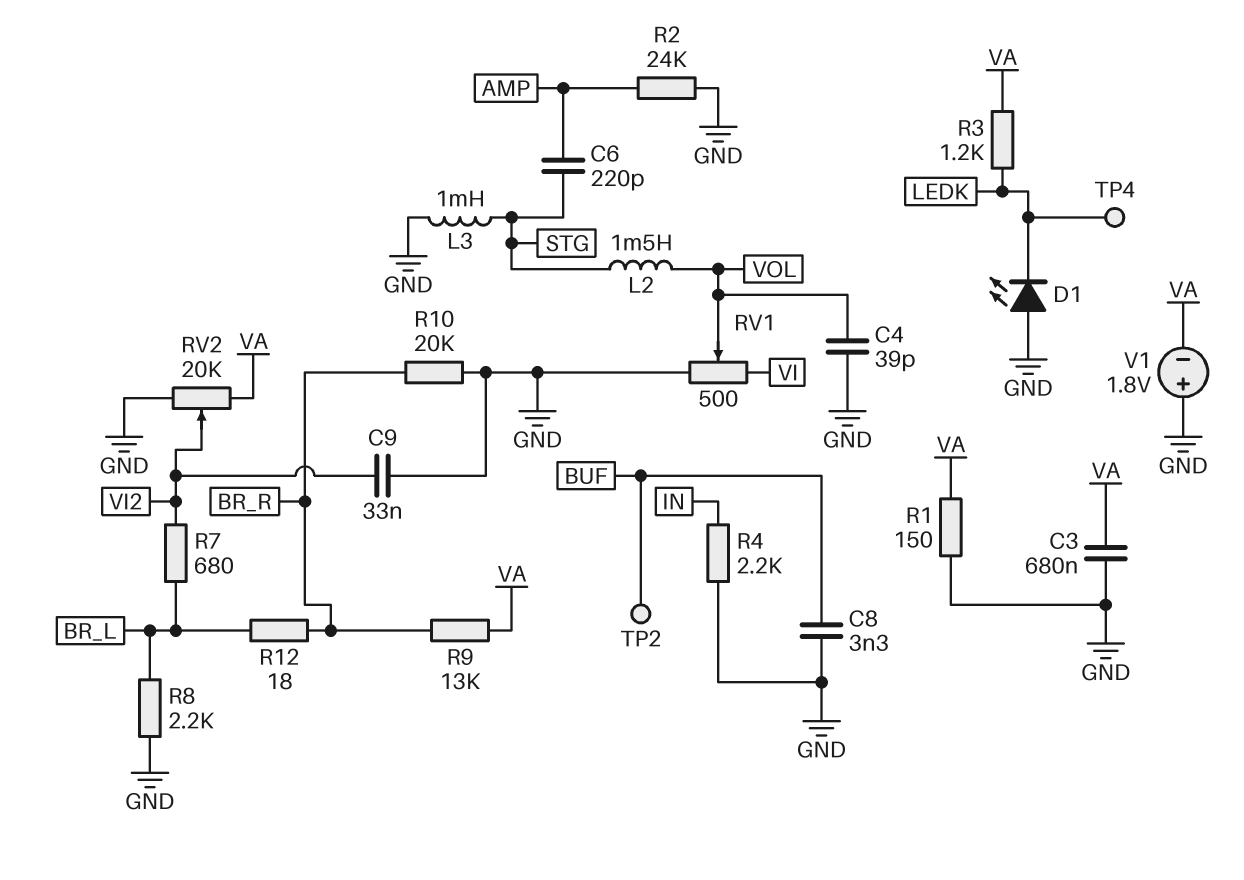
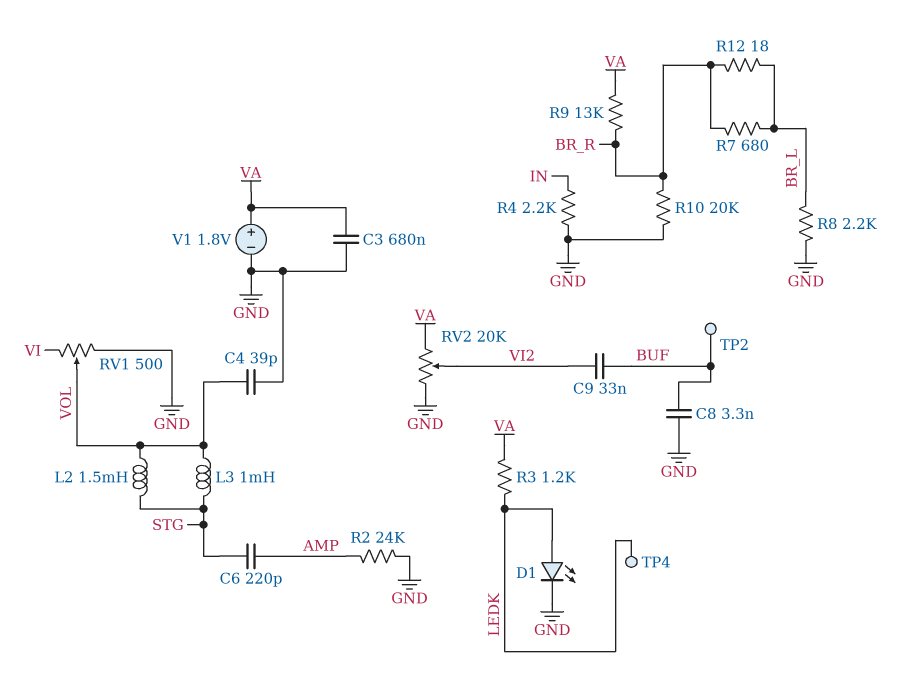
C9: 33nF (GND, VI2) -> 33nF (BUF, VI2)
D1: LED (A GND, K LEDK) -> LED (A LEDK, K GND)
L3: 1mH (GND, STG) -> 1mH (STG, VOL)
R1: 150 (GND, VA) -> none
R7: 680 (BR_L, VI2) -> 680 (BR_L, BR_R)
V1: 1.8V (plus GND, minus VA) -> 1.8V (plus VA, minus GND)

